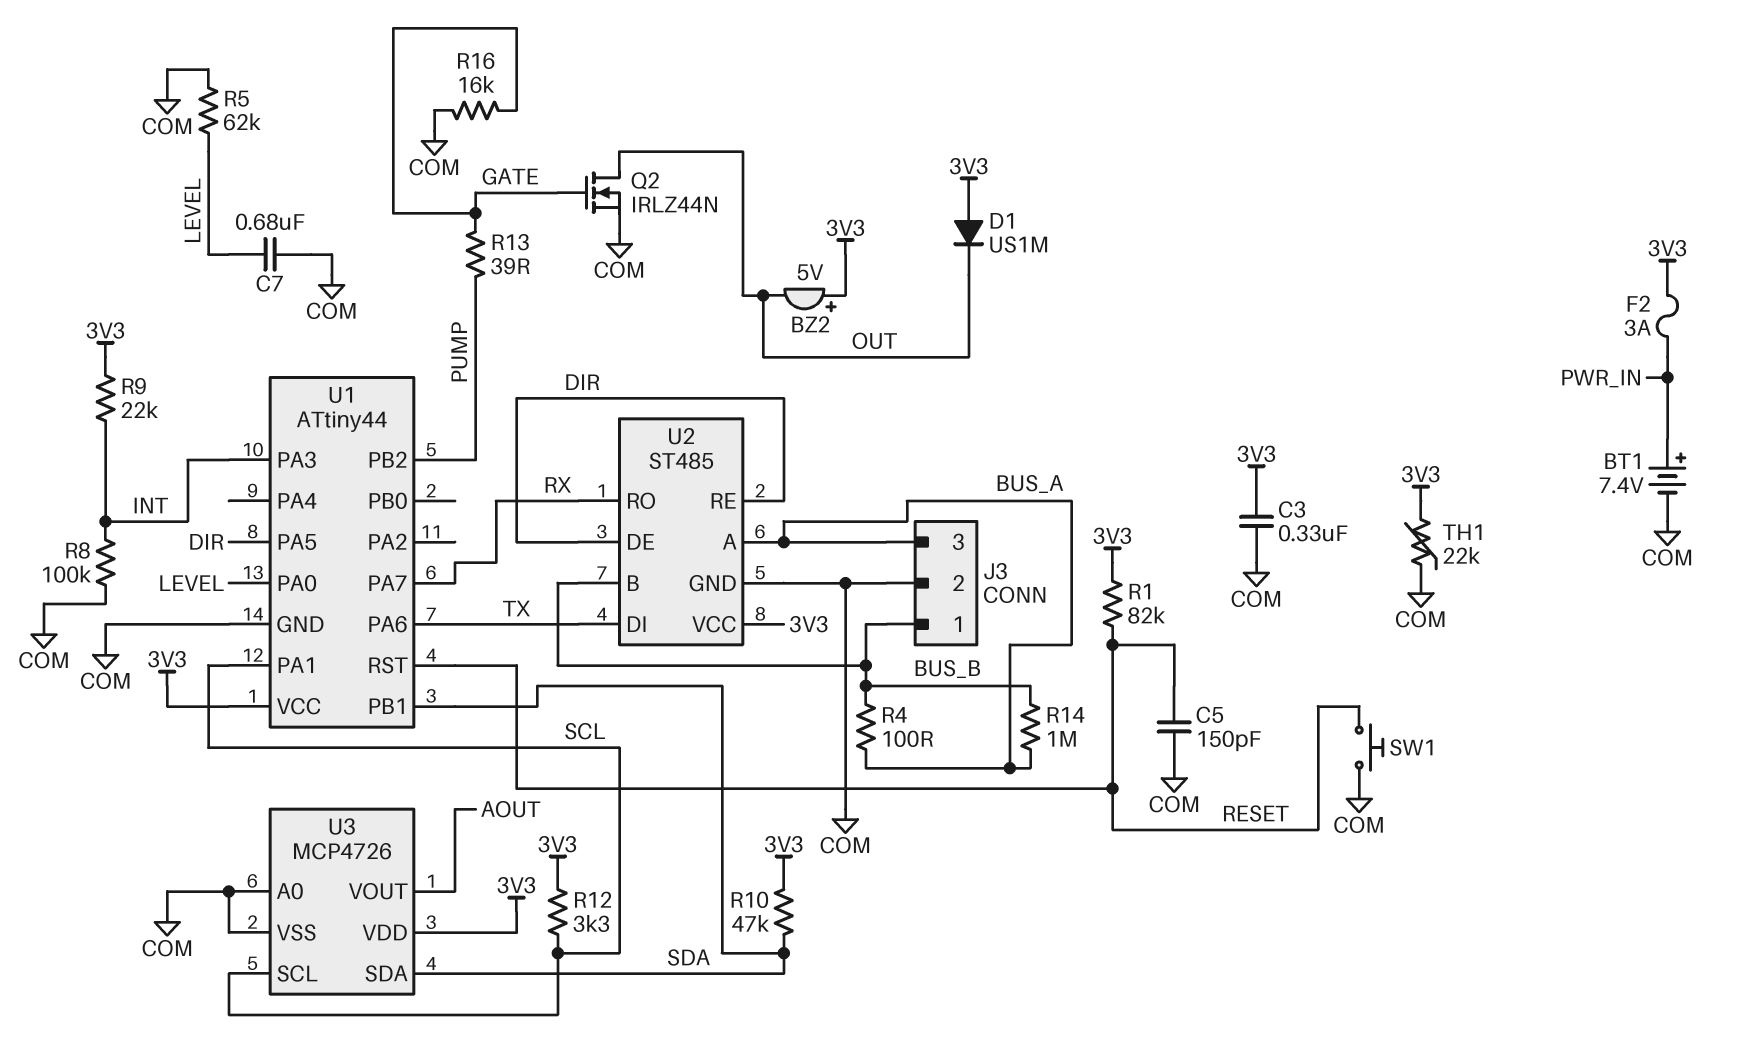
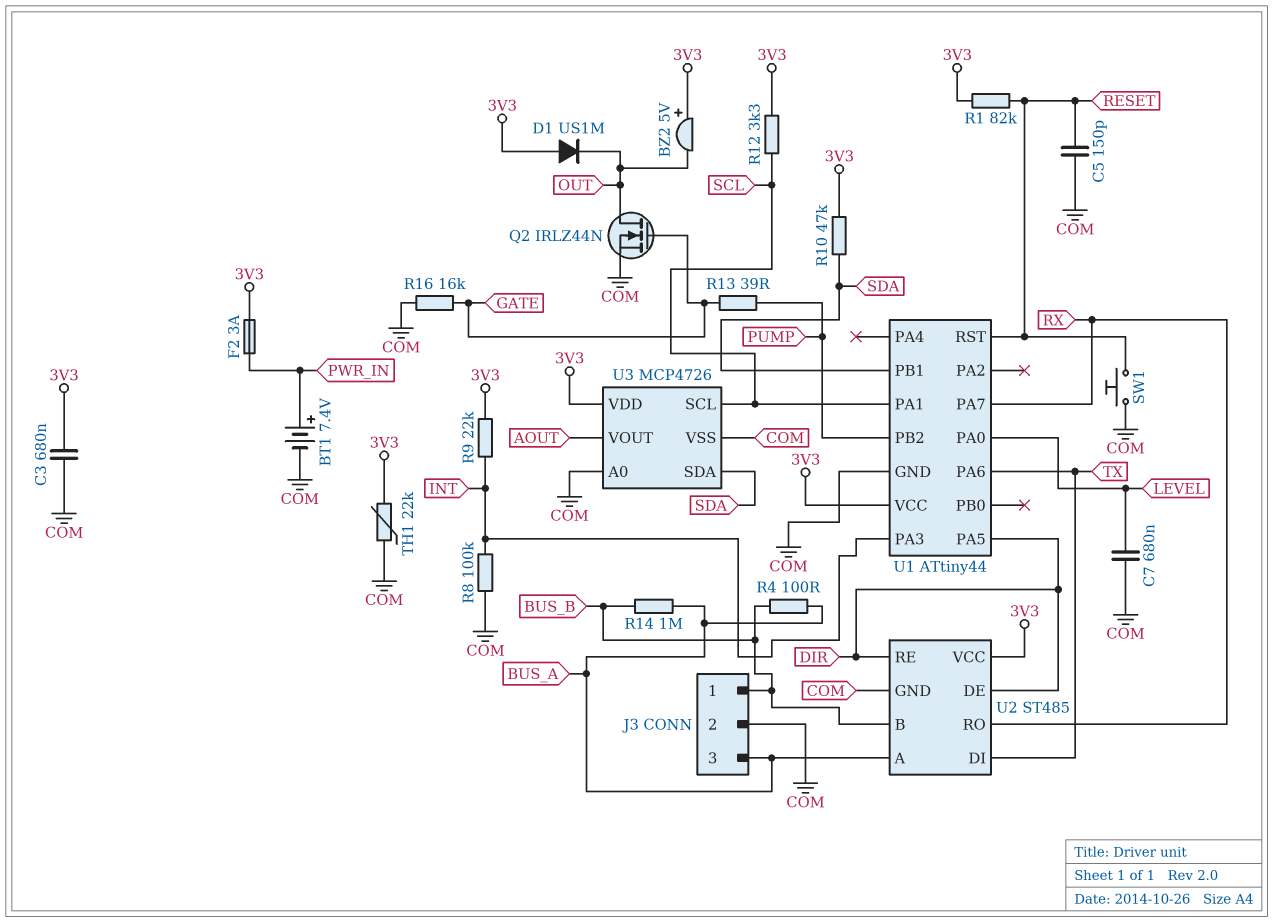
C3: 330nF (3V3, COM) -> 680nF (3V3, COM)
R5: 62k (COM, LEVEL) -> none

